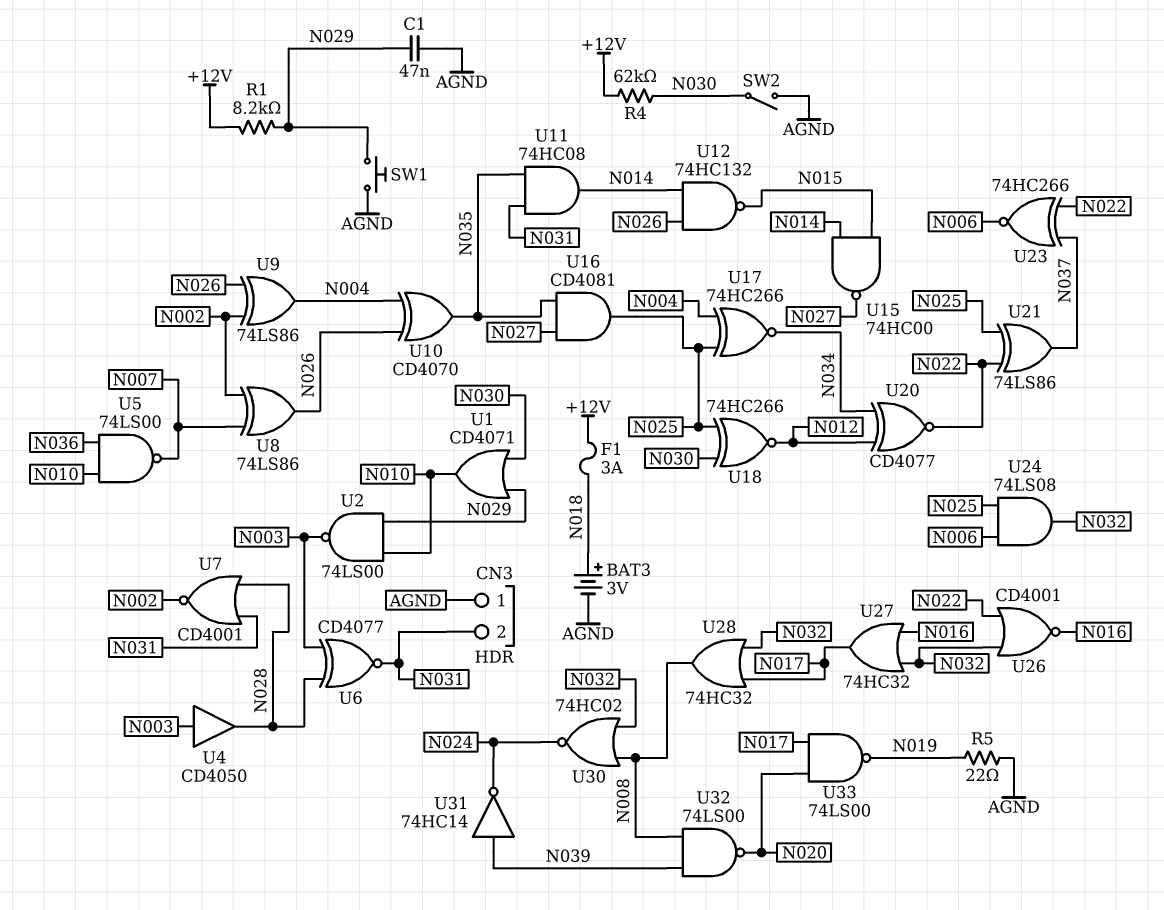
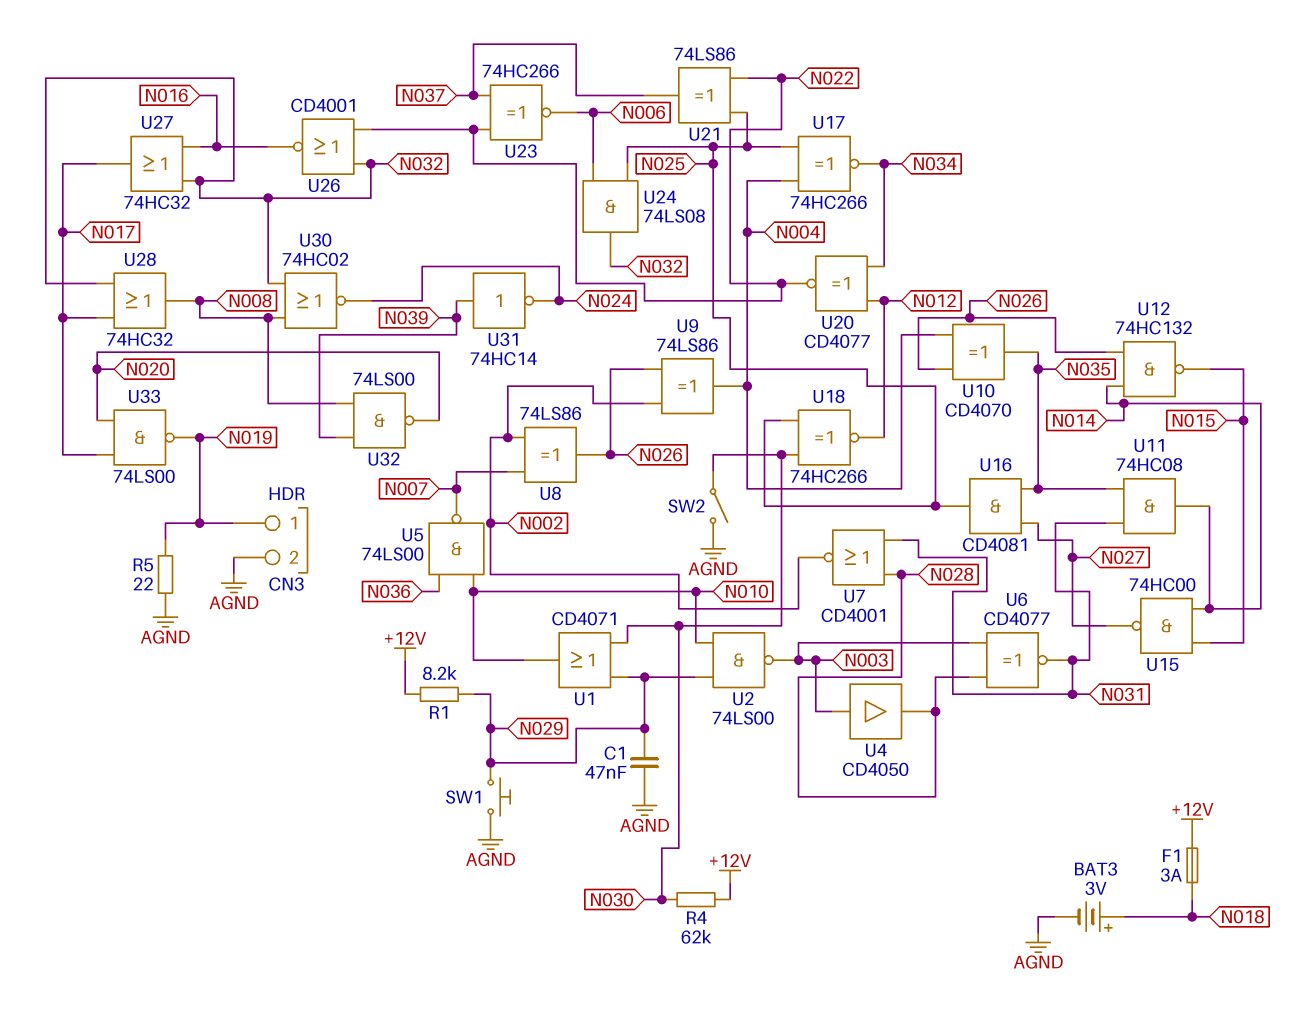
CN3 pin 1: AGND -> N019
CN3 pin 2: N031 -> AGND

